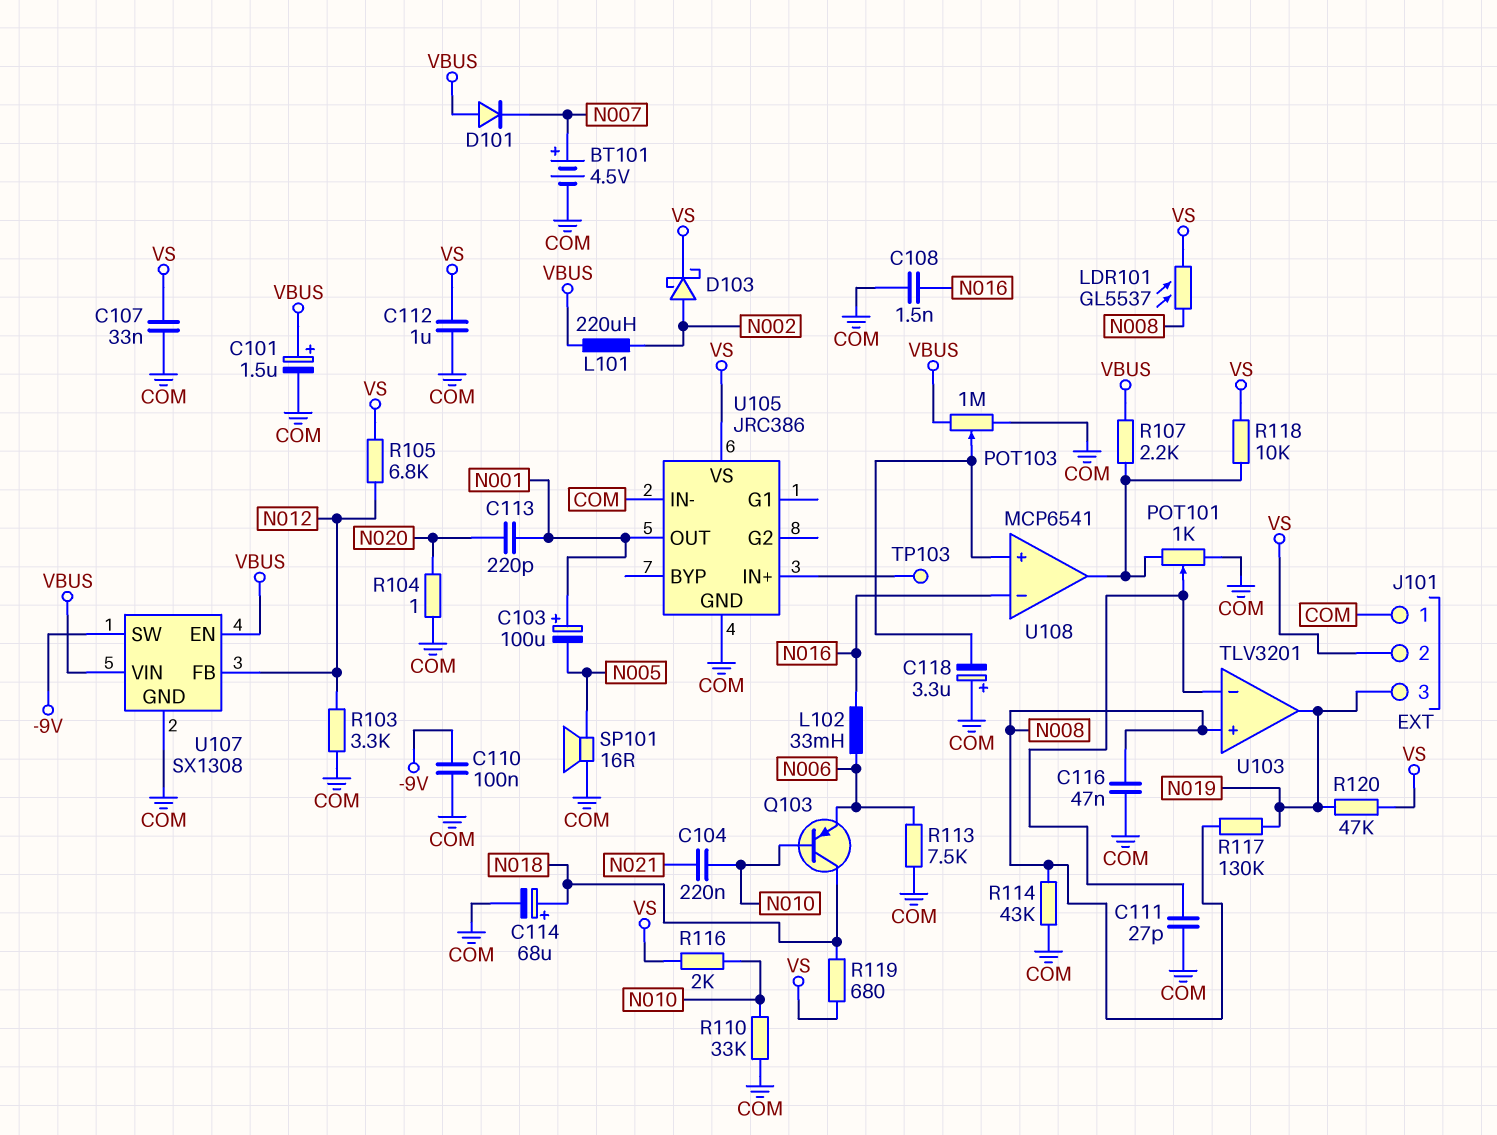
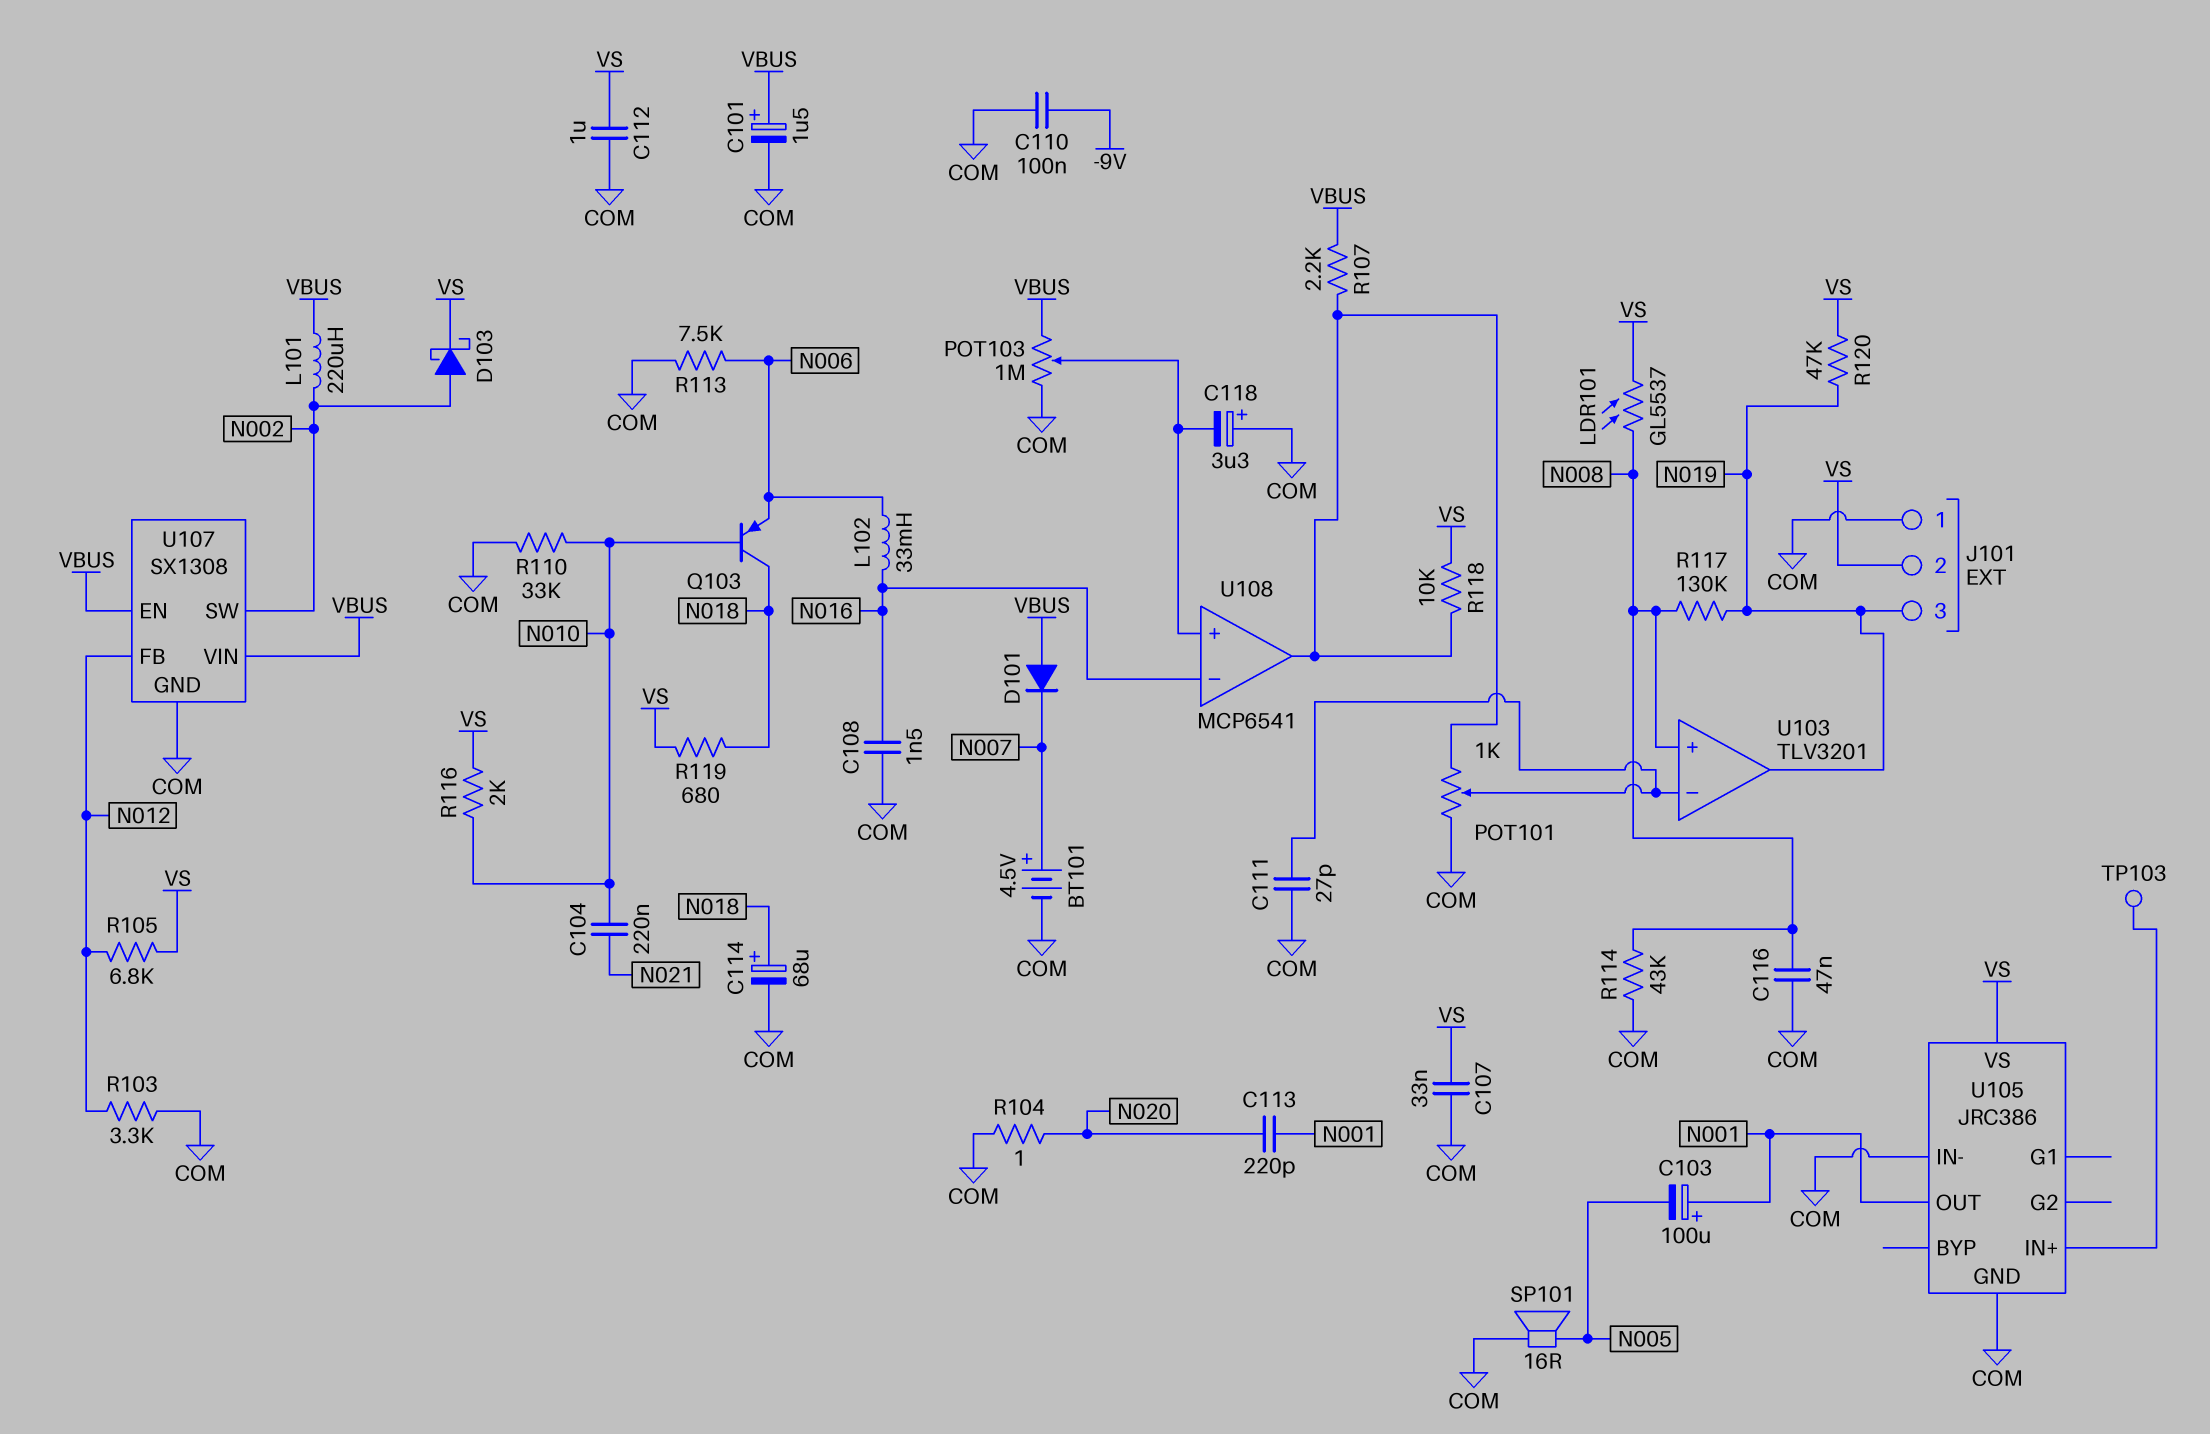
U107 pin SW: -9V -> N002

